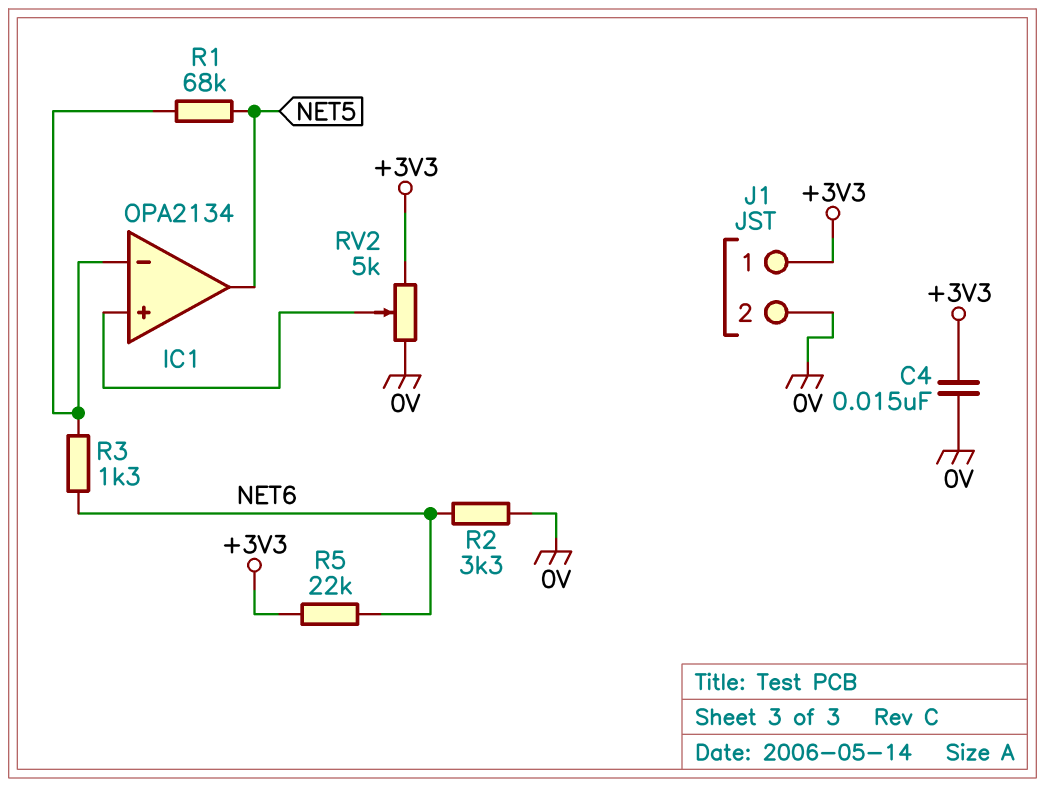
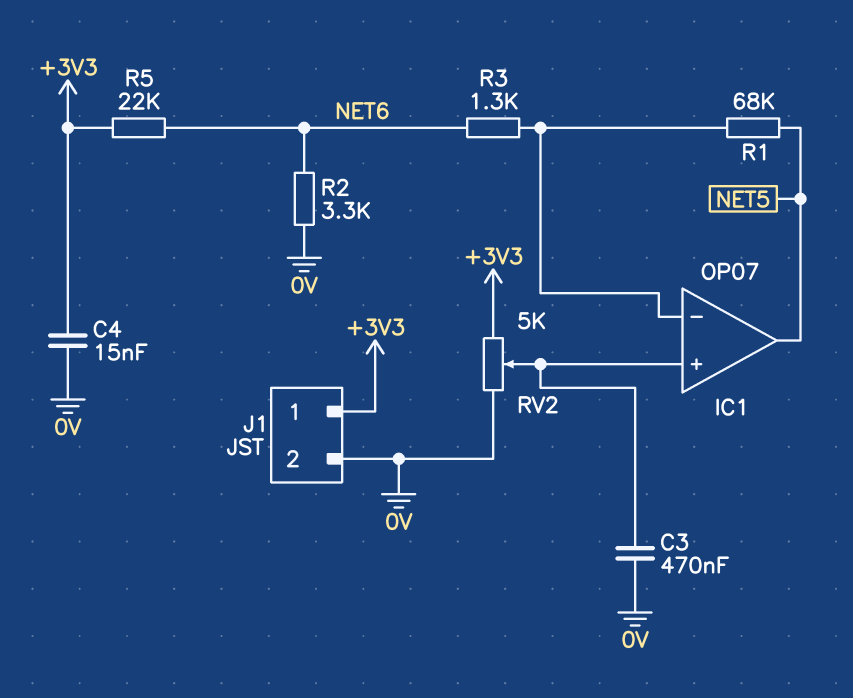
C3: none -> 470nF (0V, IC1/in+)
IC1: OPA2134 -> OP07

